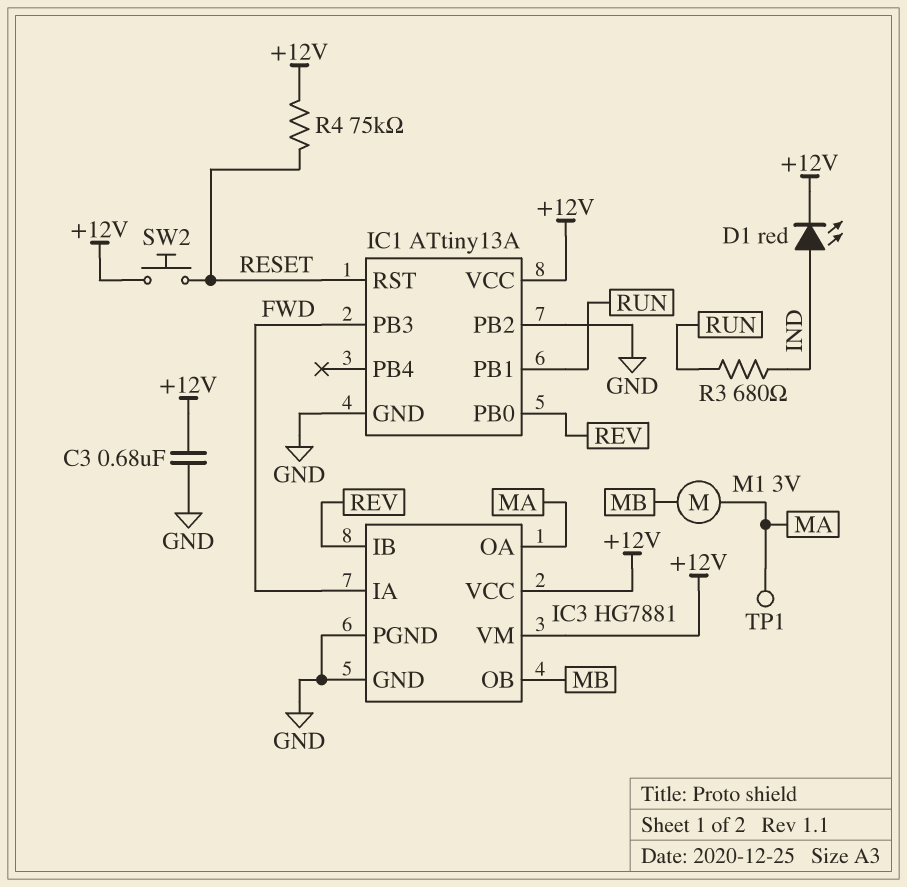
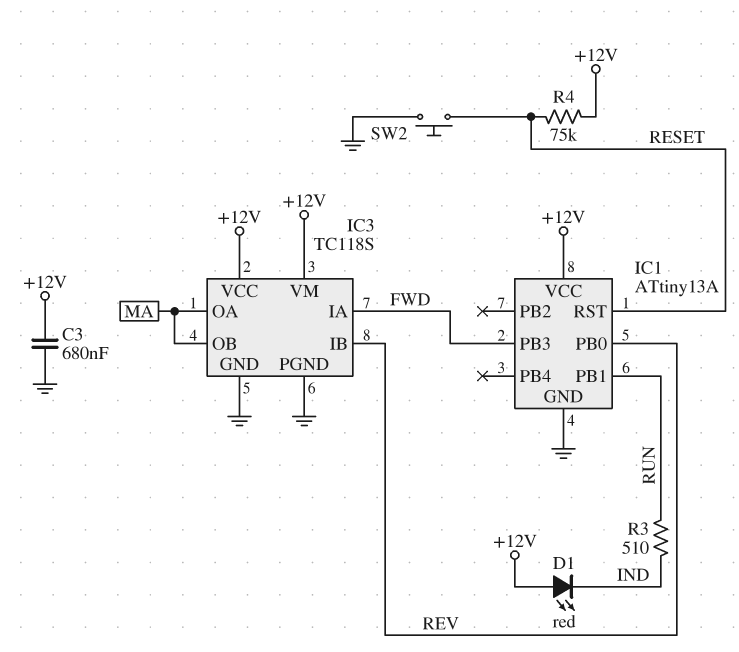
D1: LED red (A IND, K +12V) -> LED red (A +12V, K IND)
IC1 pin PB2: GND -> none
IC3: HG7881 -> TC118S
IC3 pin OB: MB -> MA
M1: motor 3V (MA, MB) -> none
R3: 680 (IND, RUN) -> 510 (IND, RUN)
SW2: button (+12V, RESET) -> button (GND, RESET)
TP1: test point (MA) -> none

